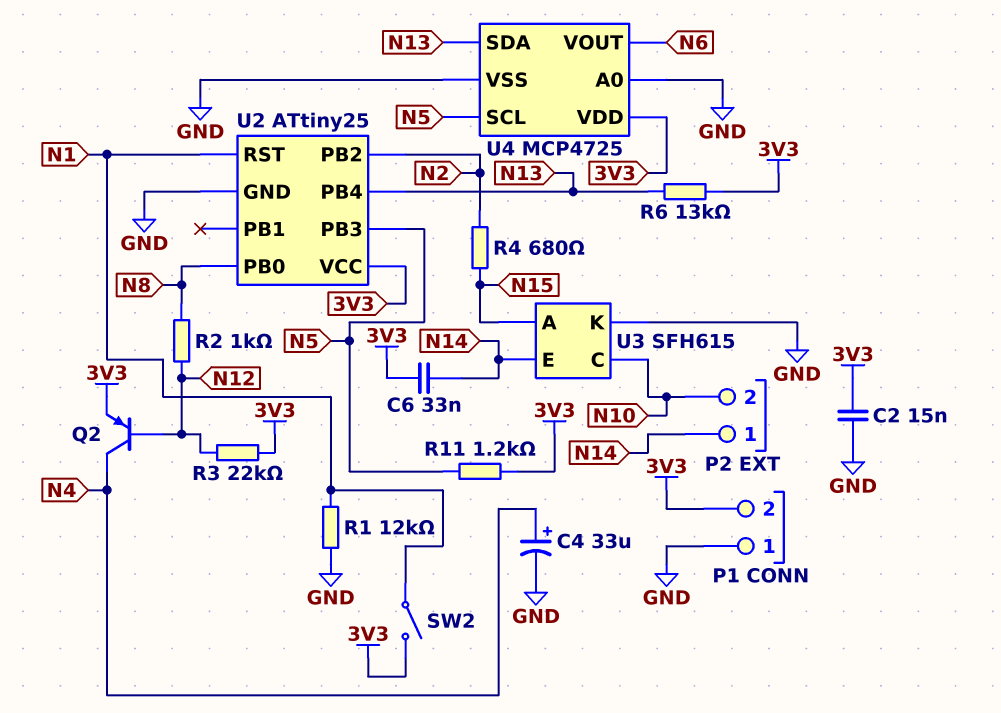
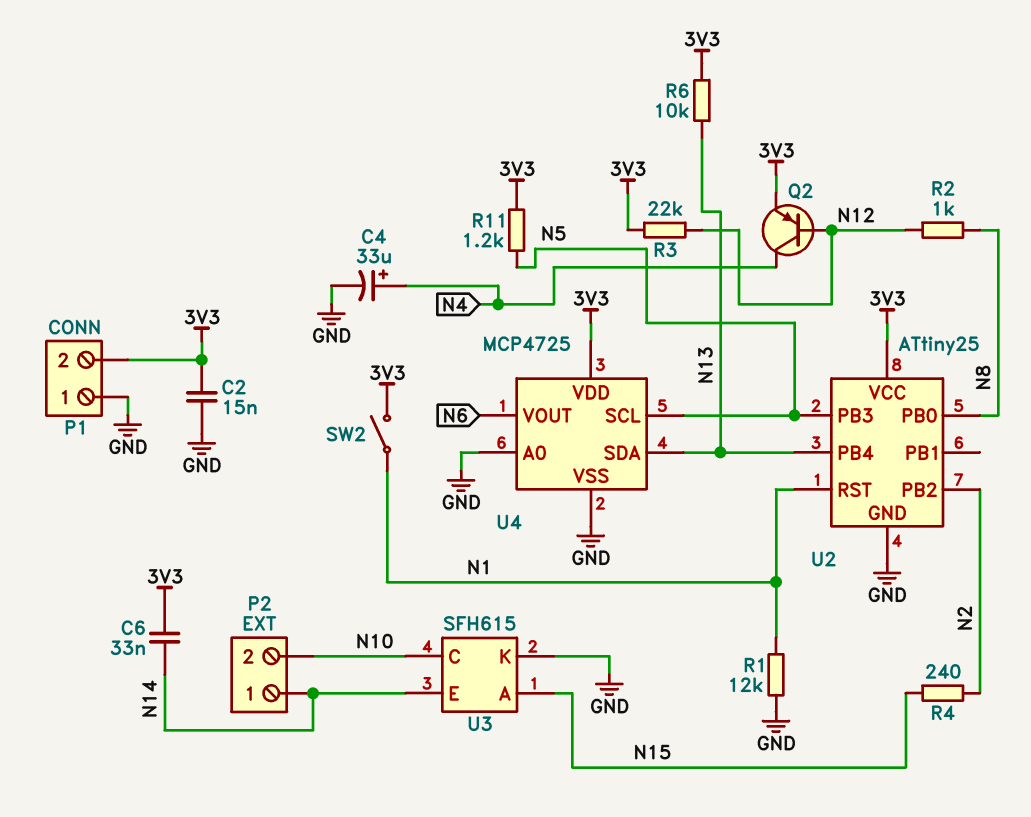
R4: 680 (N2, N15) -> 240 (N2, N15)
R6: 13k (3V3, N13) -> 10k (3V3, N13)

